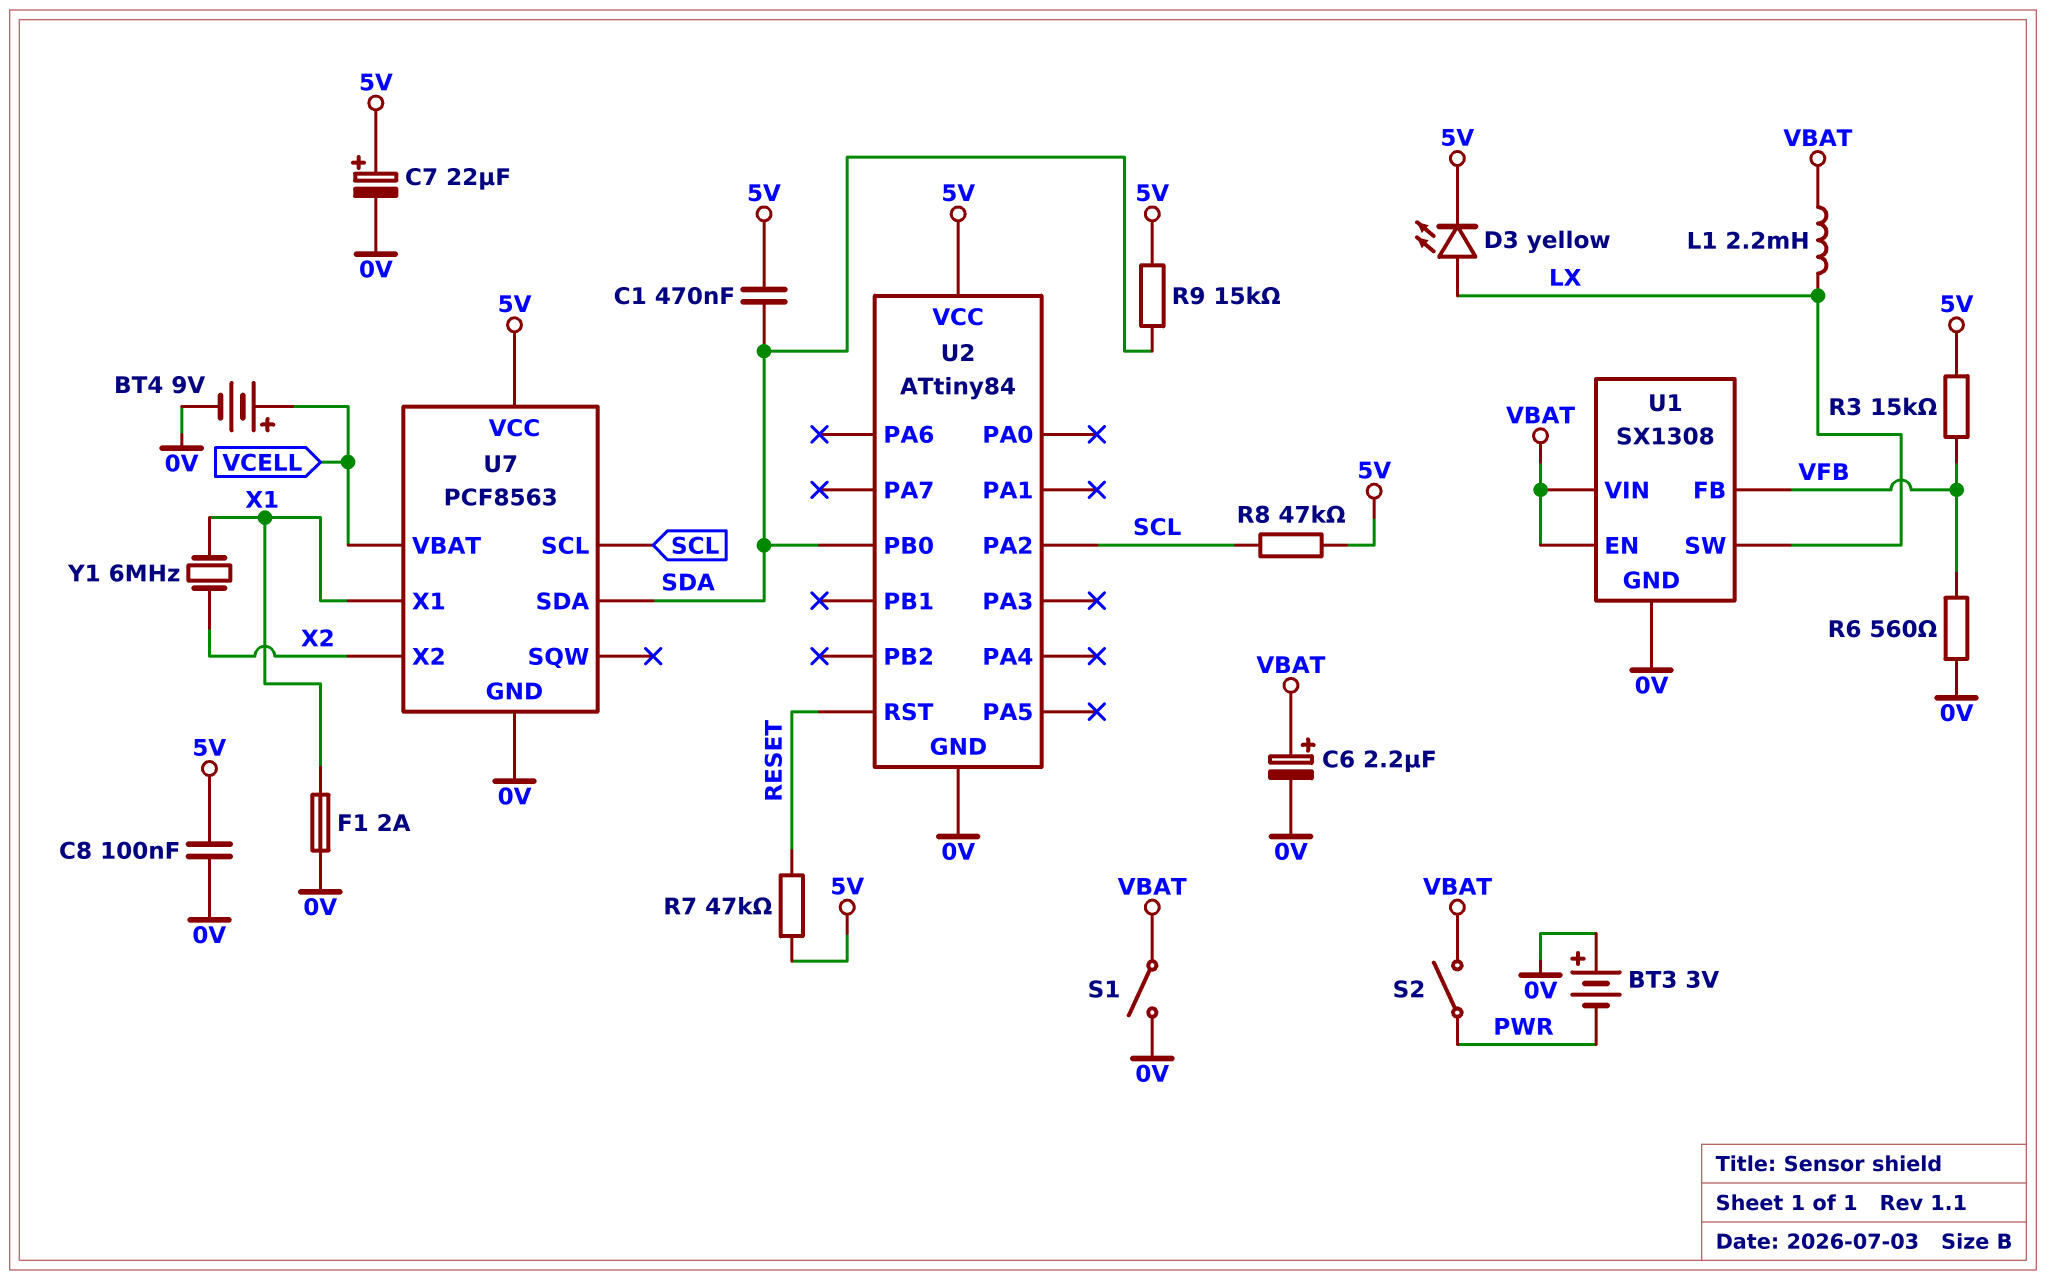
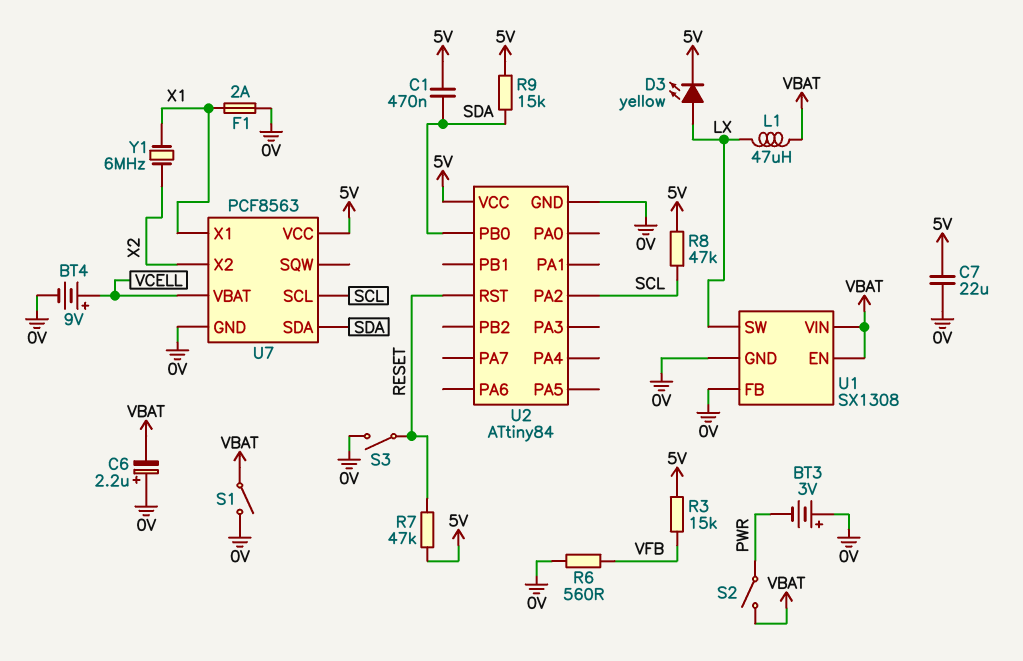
C6: 2.2uF (plus VBAT, minus 0V) -> 2.2uF (plus 0V, minus VBAT)
C7: 22uF (plus 5V, minus 0V) -> 22uF (0V, 5V)
C8: 100nF (0V, 5V) -> none
L1: 2.2mH (LX, VBAT) -> 47uH (LX, VBAT)
S3: none -> switch (0V, RESET)
U1 pin FB: VFB -> 0V

